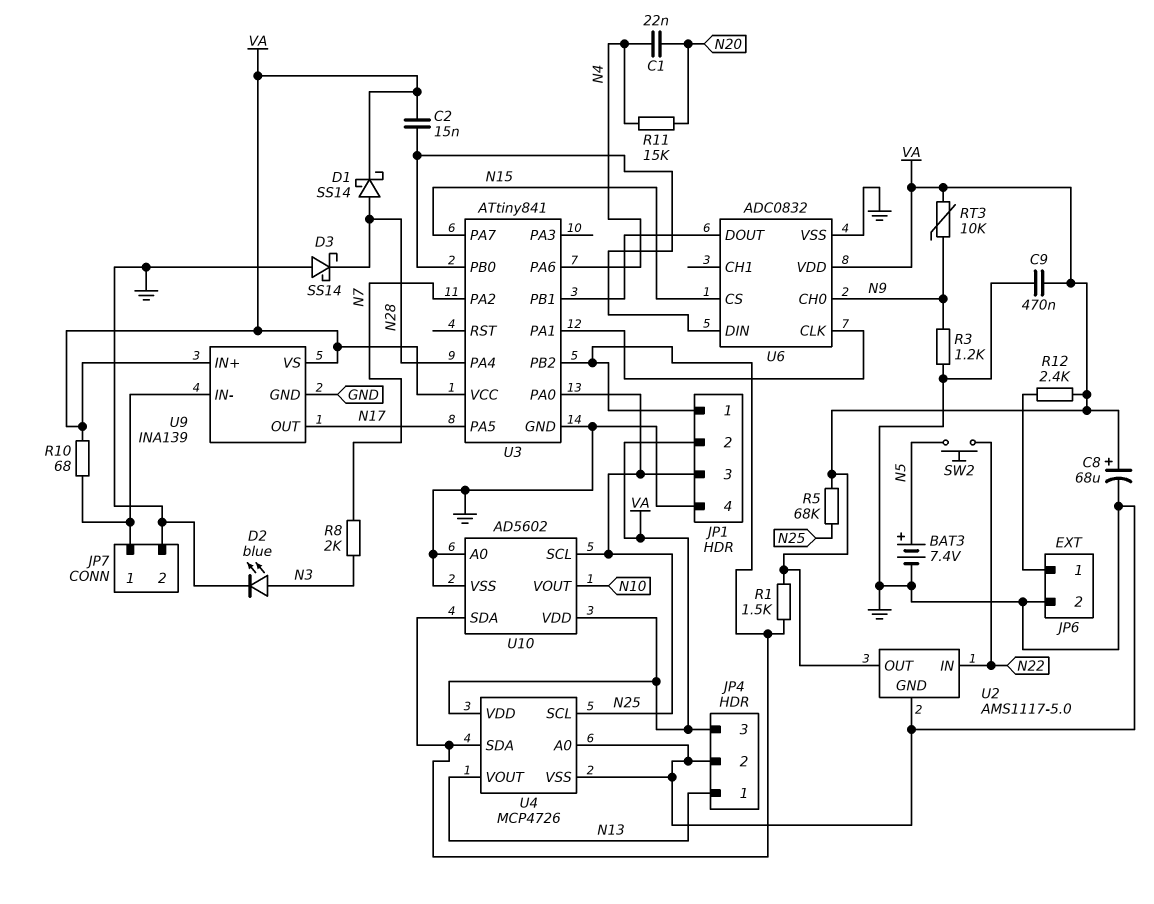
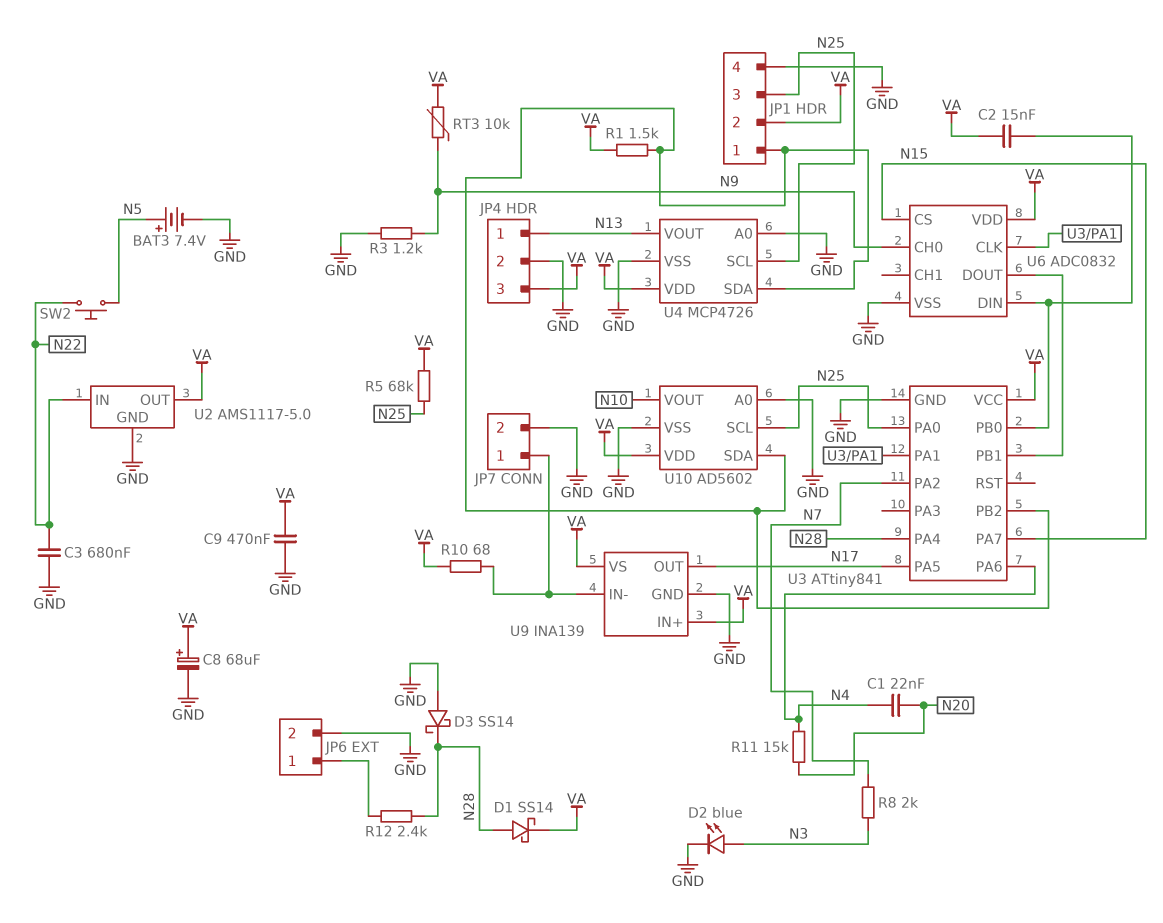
C3: none -> 680nF (GND, N22)
R12: 2.4k (JP6/1, VA) -> 2.4k (JP6/1, N28)

